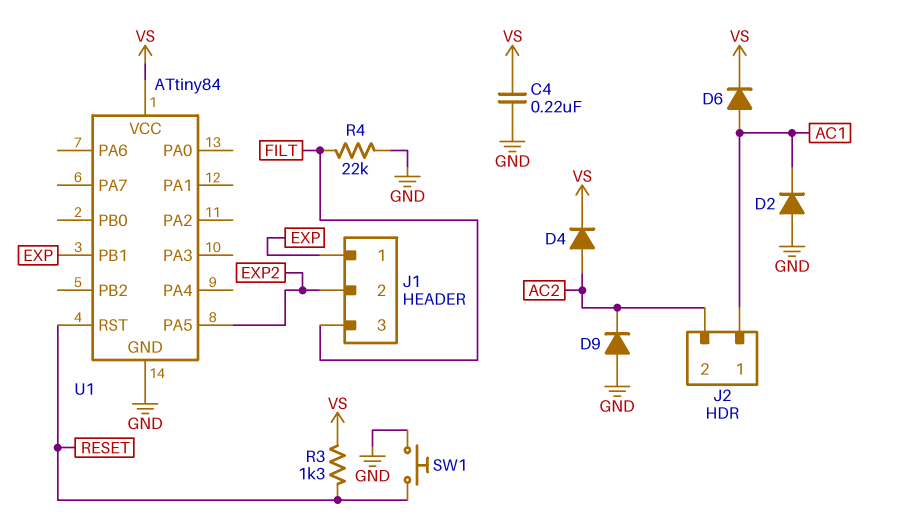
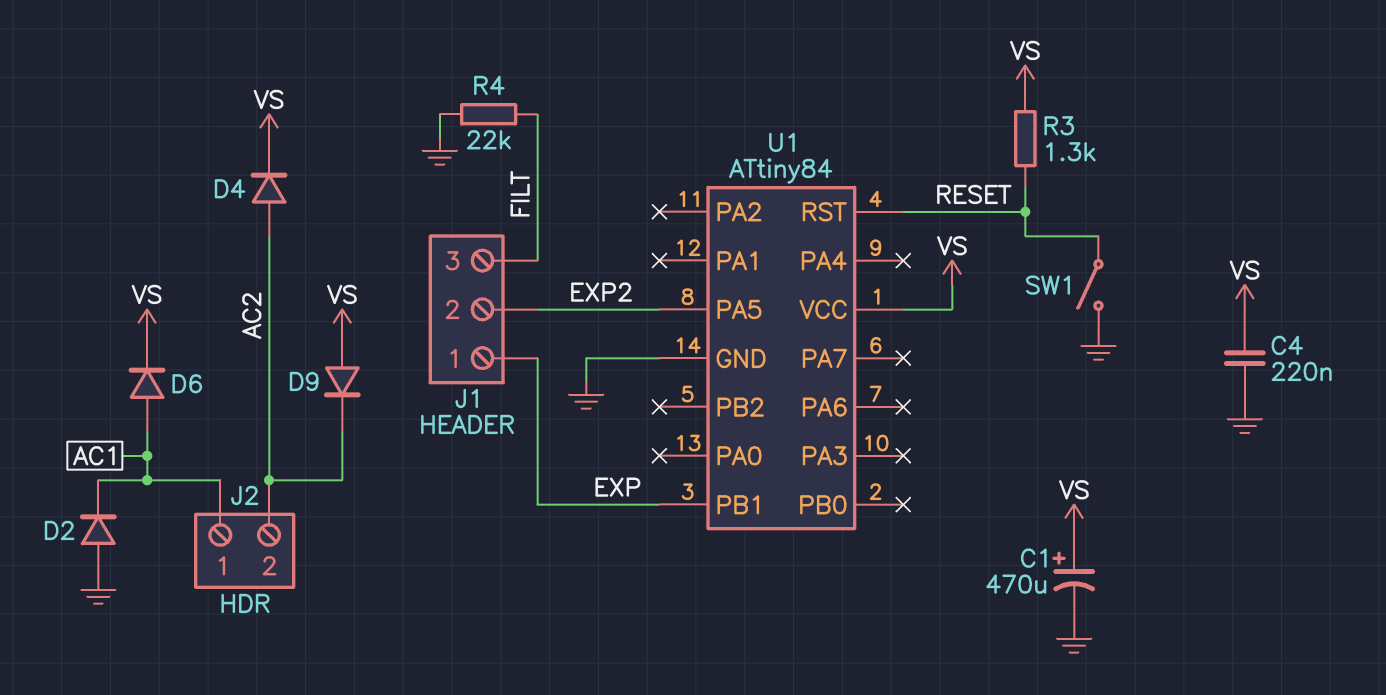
C1: none -> 470uF (plus VS, minus GND)
D9: diode (A GND, K AC2) -> diode (A VS, K AC2)
SW1: button (GND, RESET) -> switch (GND, RESET)

